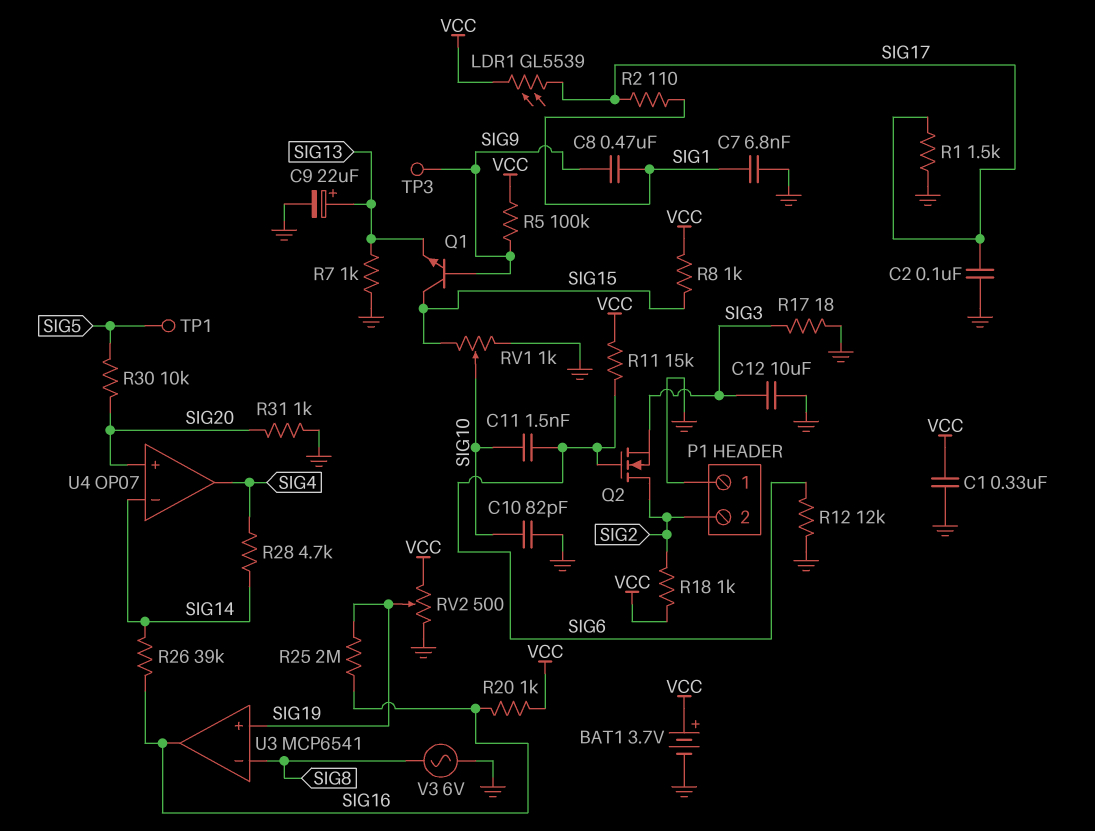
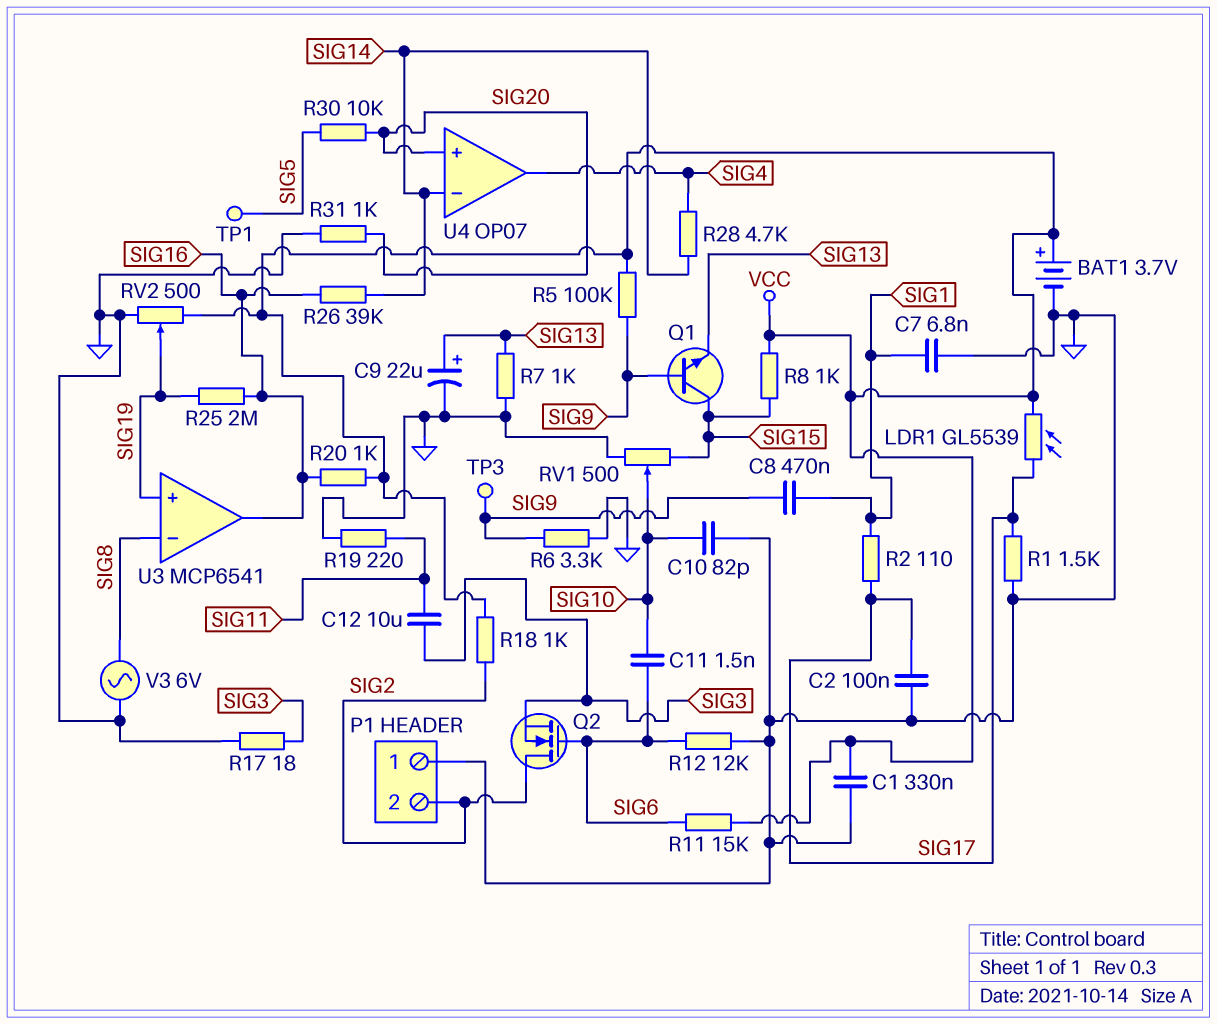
C12: 10uF (GND, SIG3) -> 10uF (SIG3, SIG11)
R6: none -> 3.3k (GND, SIG9)
R19: none -> 220 (GND, SIG11)
RV1: 1k (GND, SIG15, wiper SIG10) -> 500 (GND, SIG15, wiper SIG10)

